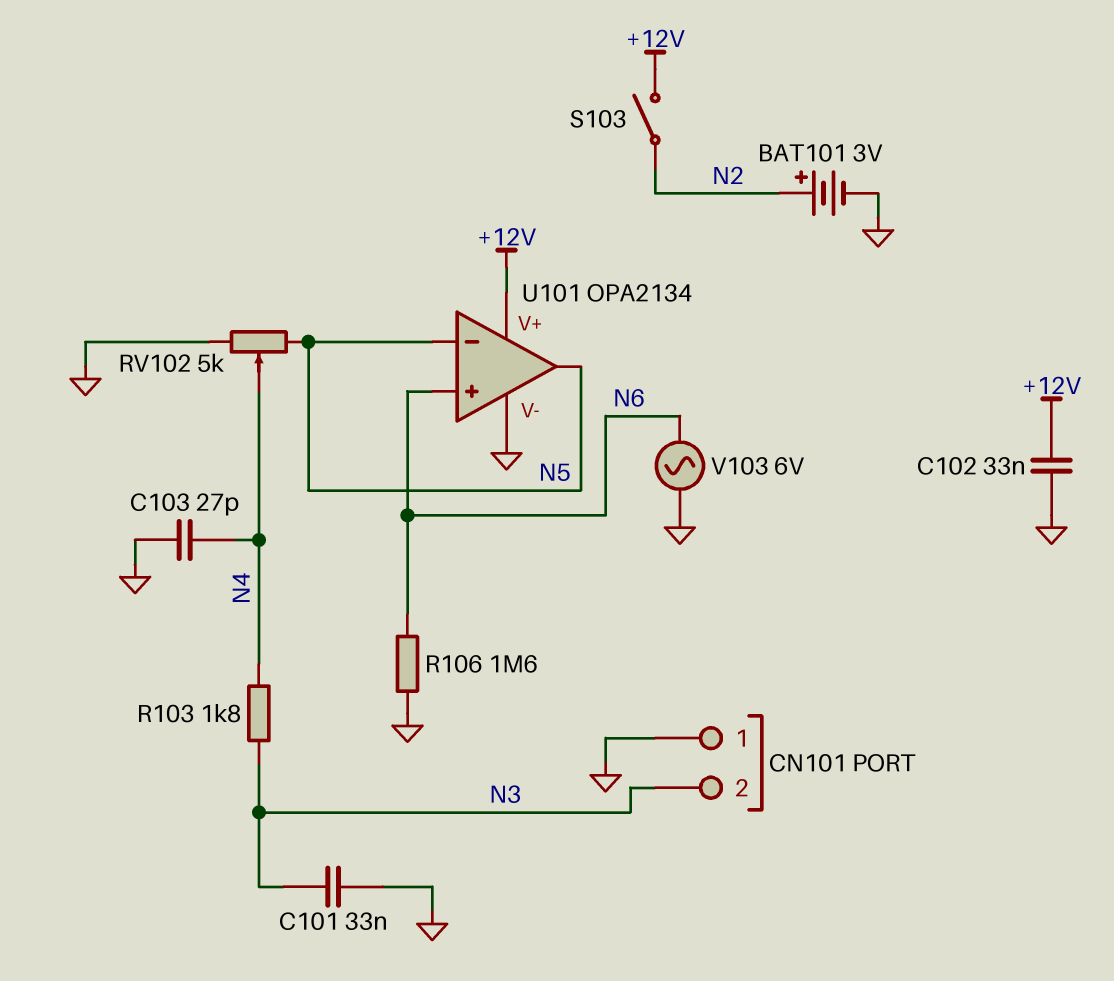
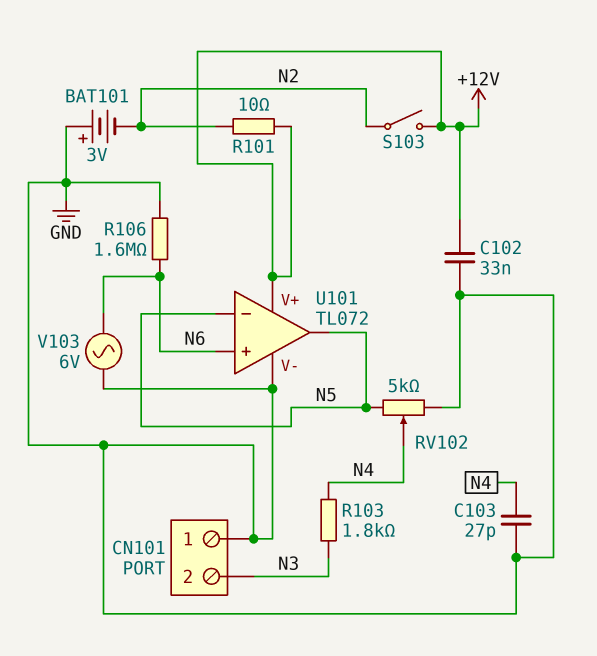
BAT101: 3V (plus N2, minus GND) -> 3V (plus GND, minus N2)
C101: 33nF (GND, N3) -> none
R101: none -> 10 (+12V, N2)
U101: OPA2134 -> TL072

